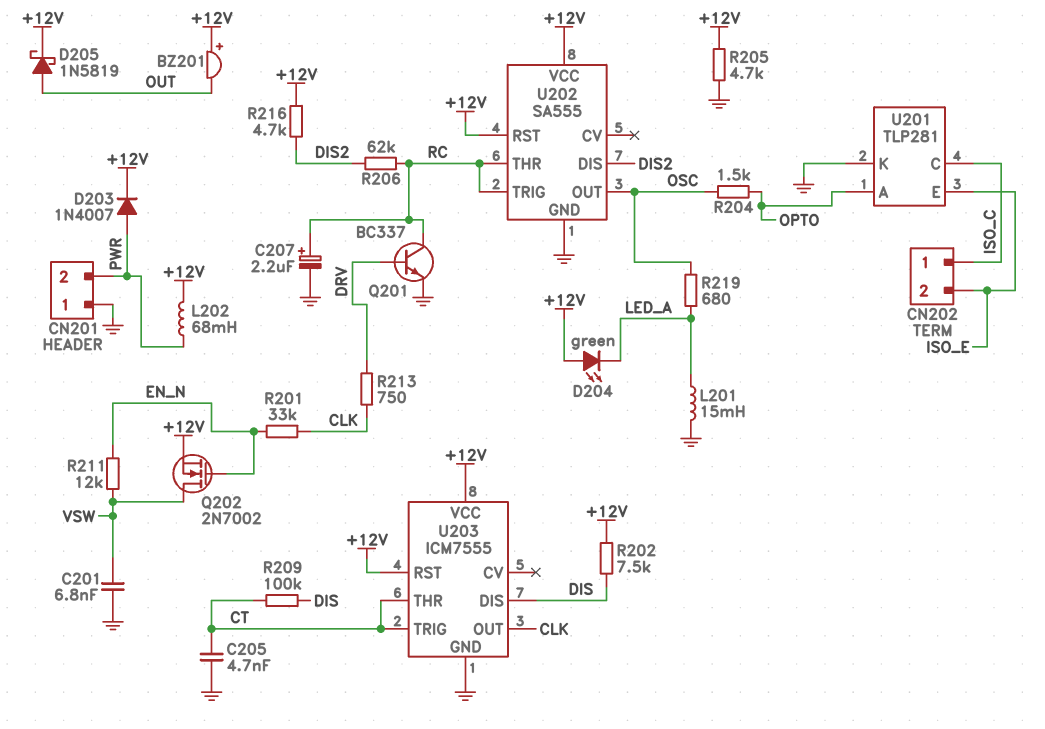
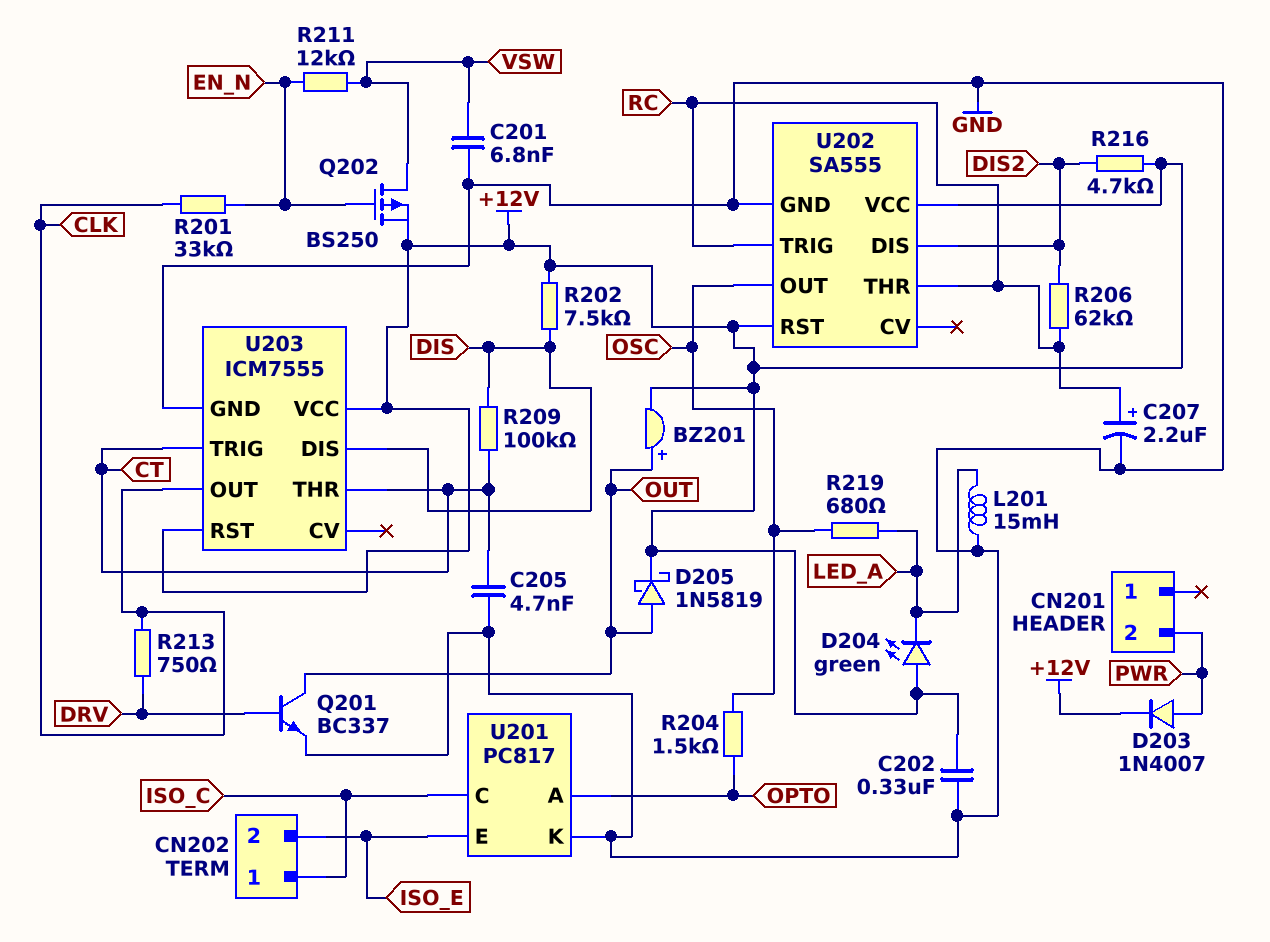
BZ201: buzzer (plus +12V, minus OUT) -> buzzer (plus OUT, minus +12V)
C202: none -> 330nF (+12V, GND)
CN201 pin 1: GND -> none
L202: 68mH (+12V, PWR) -> none
Q201: NPN BC337 (B DRV, C RC, E GND) -> NPN BC337 (B DRV, C OUT, E GND)
Q202: NMOS 2N7002 (G EN_N, D VSW, S +12V) -> PMOS BS250 (G EN_N, D VSW, S +12V)
R205: 4.7k (+12V, GND) -> none
U201: TLP281 -> PC817

